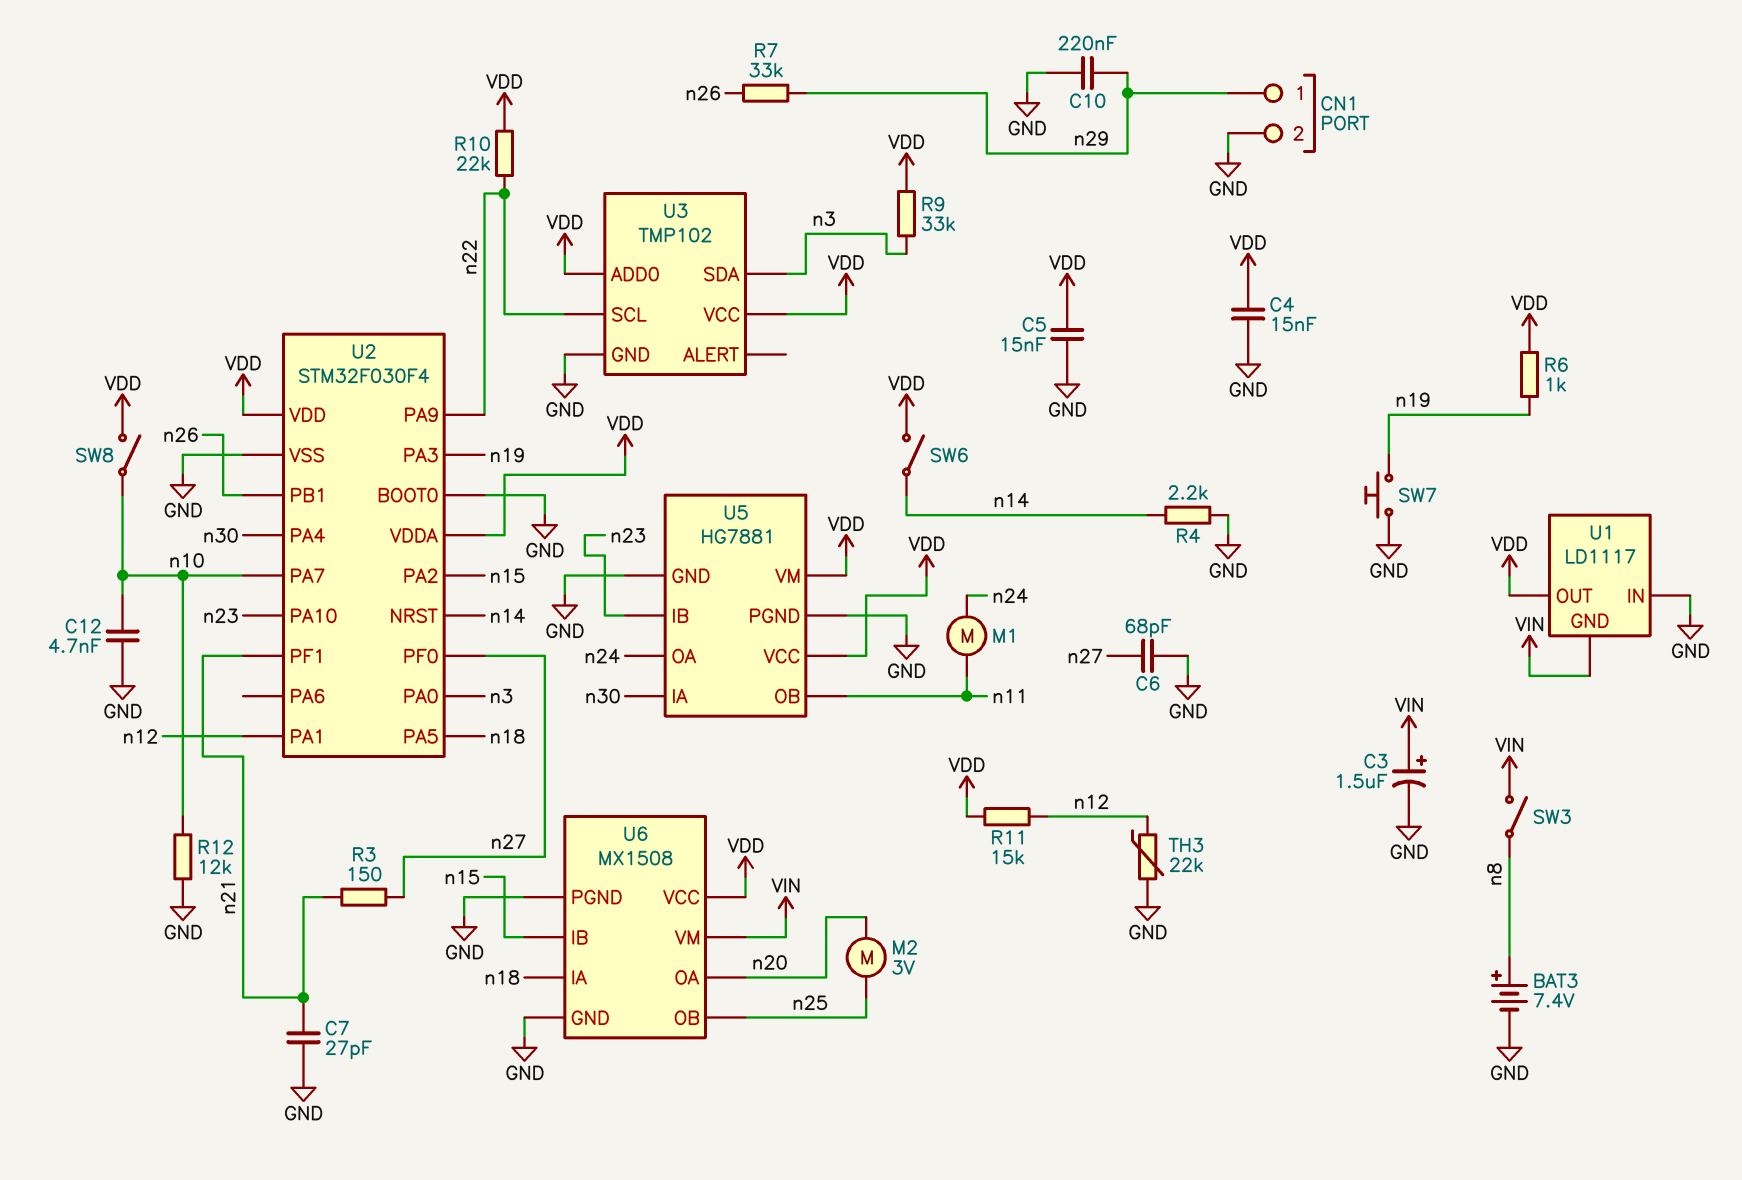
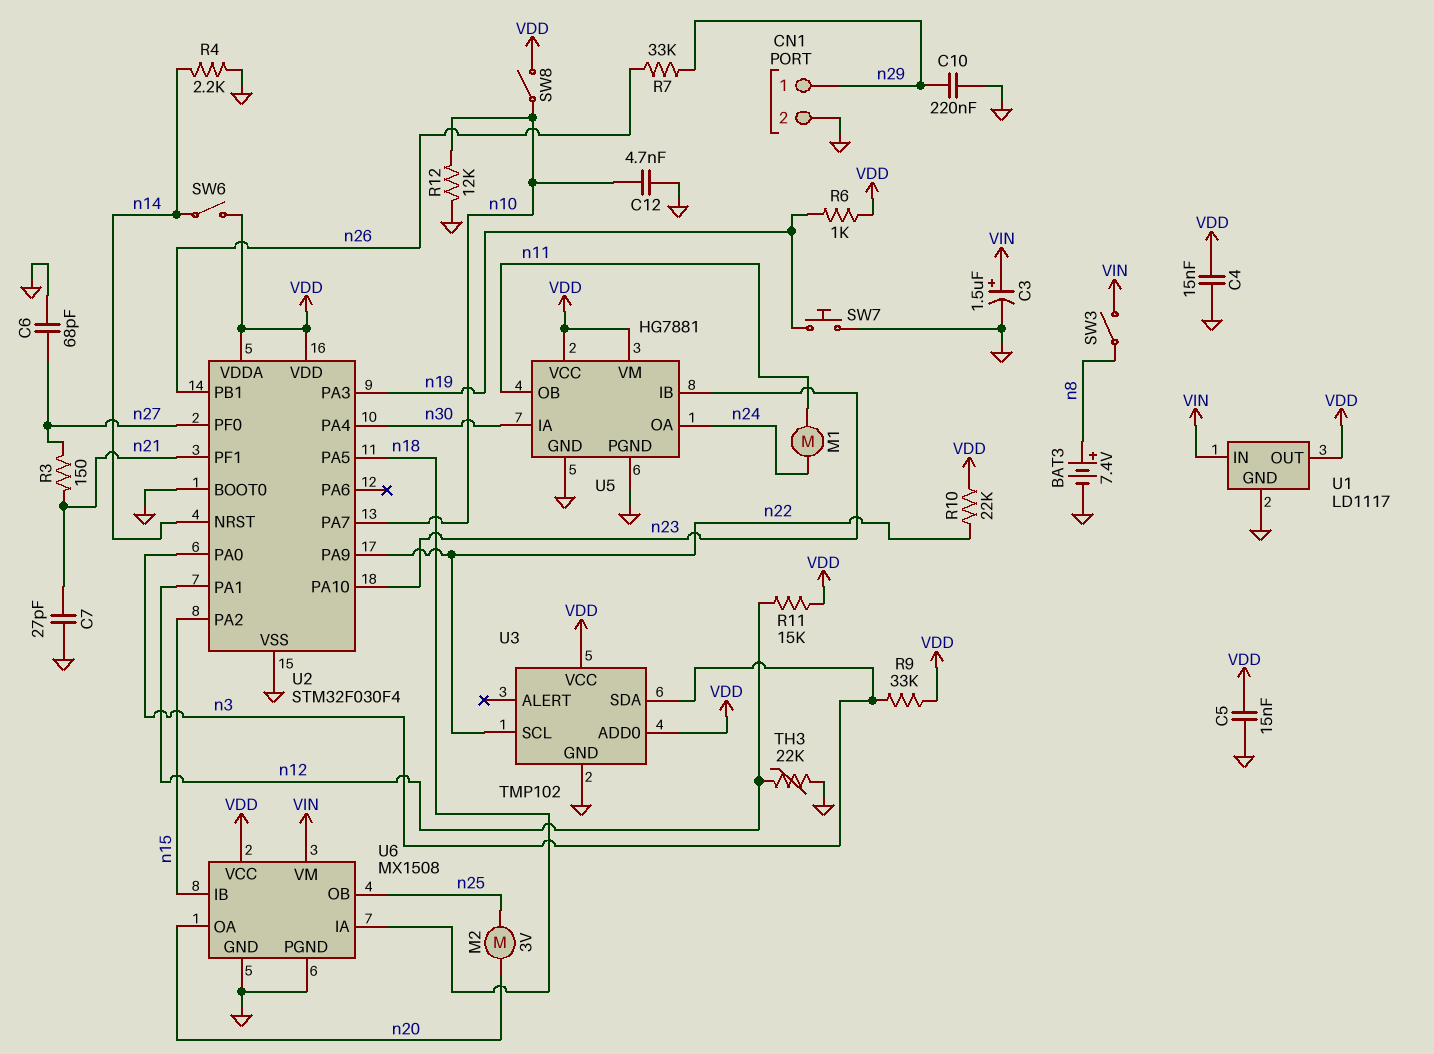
U1 pin GND: VIN -> GND
U1 pin IN: GND -> VIN

